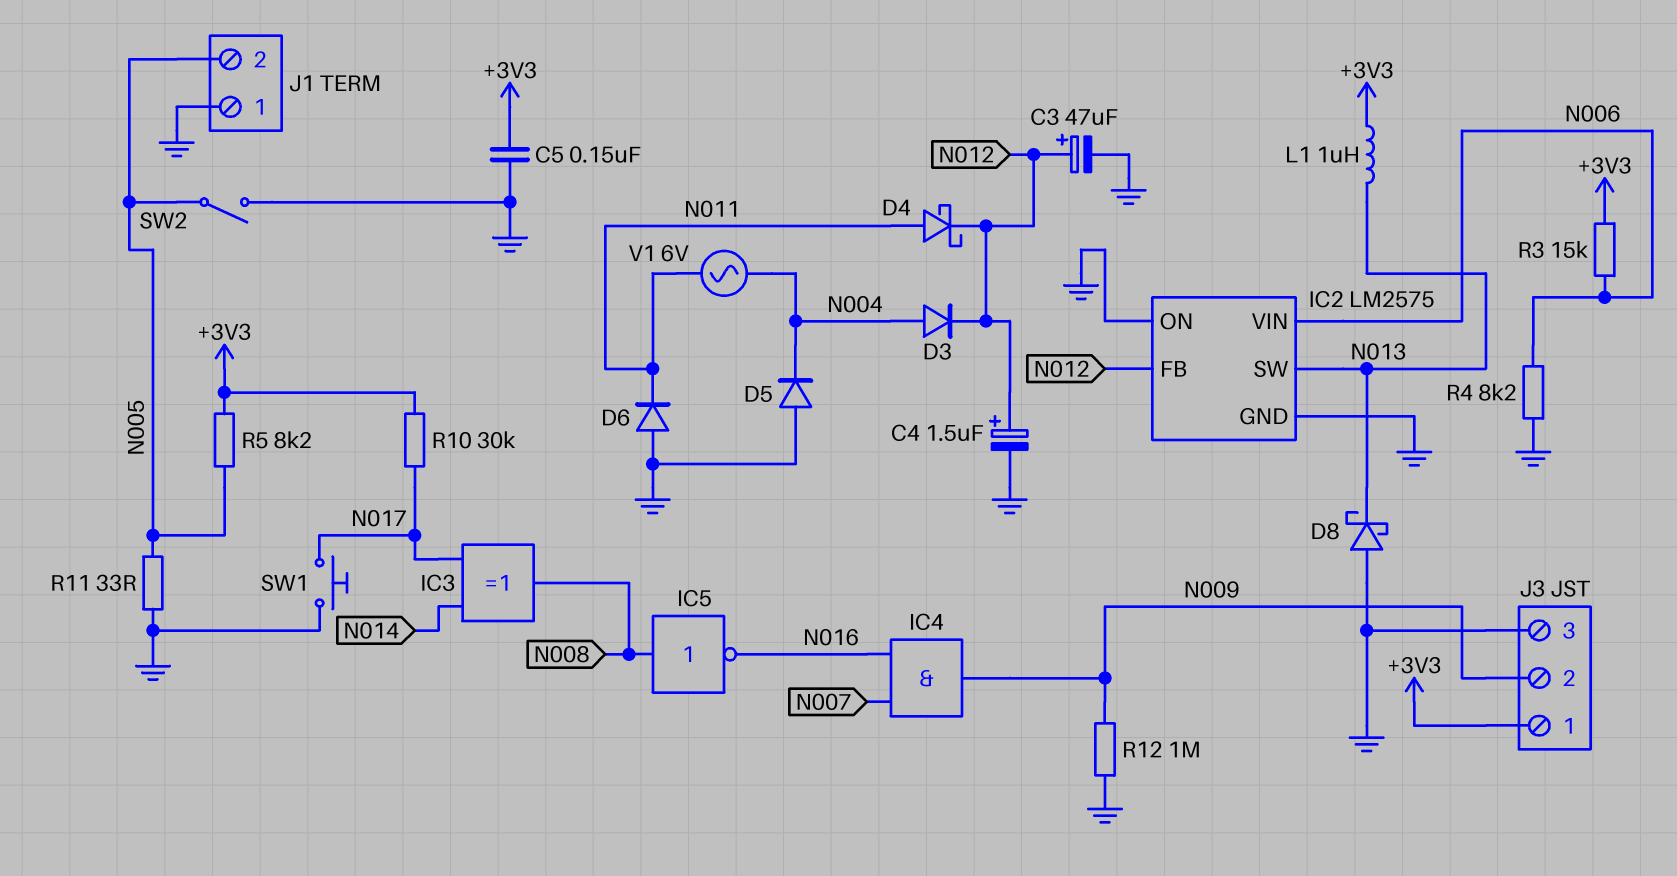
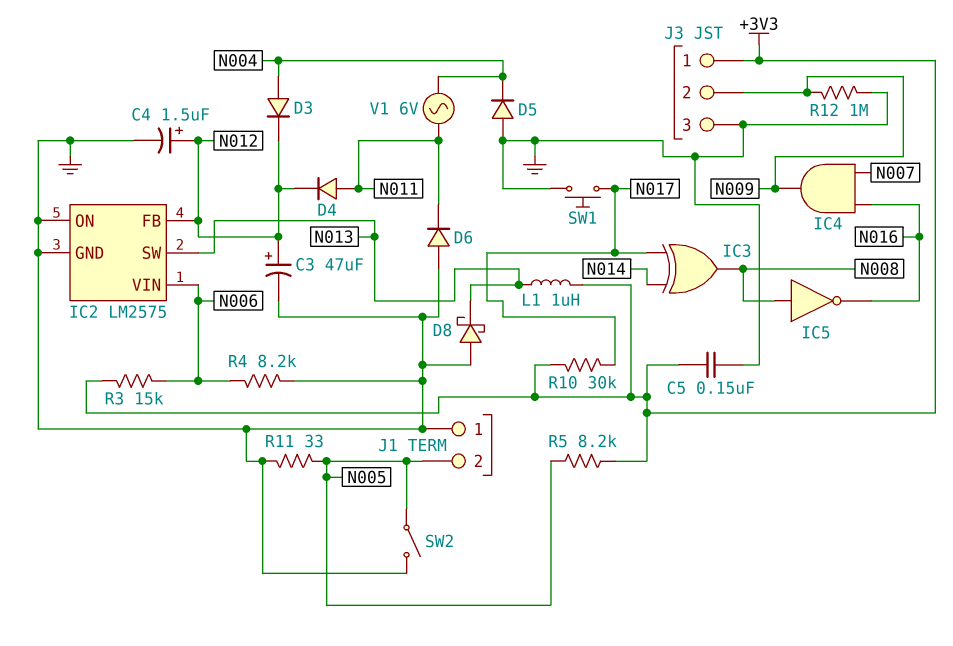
D4: schottky (A N011, K N012) -> diode (A N011, K N012)

